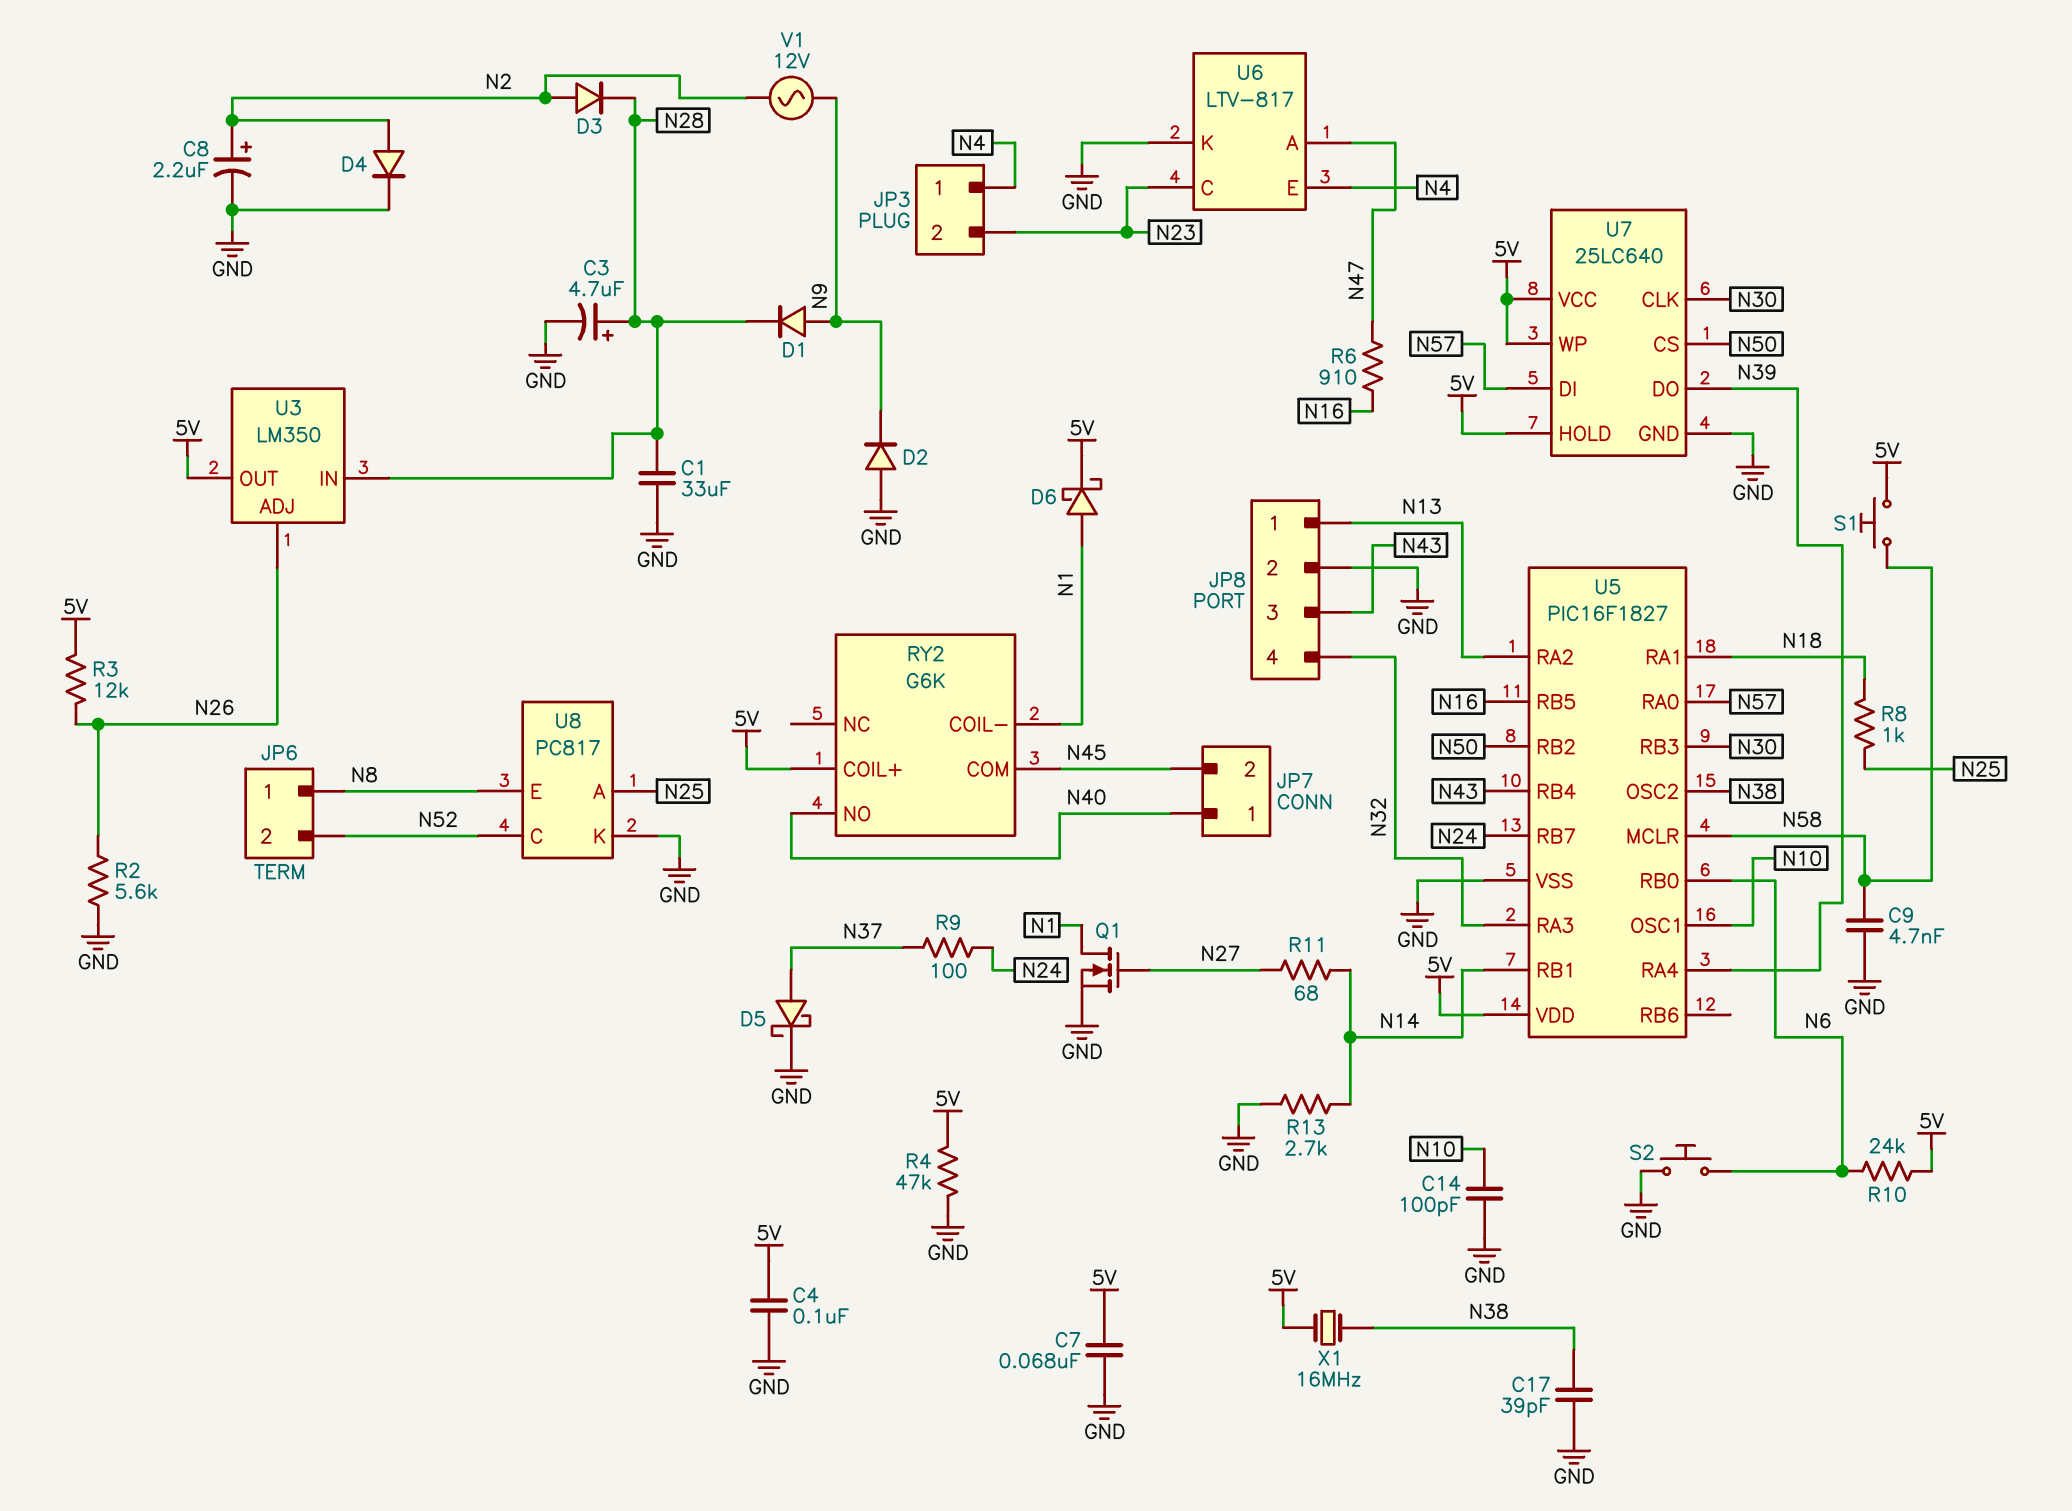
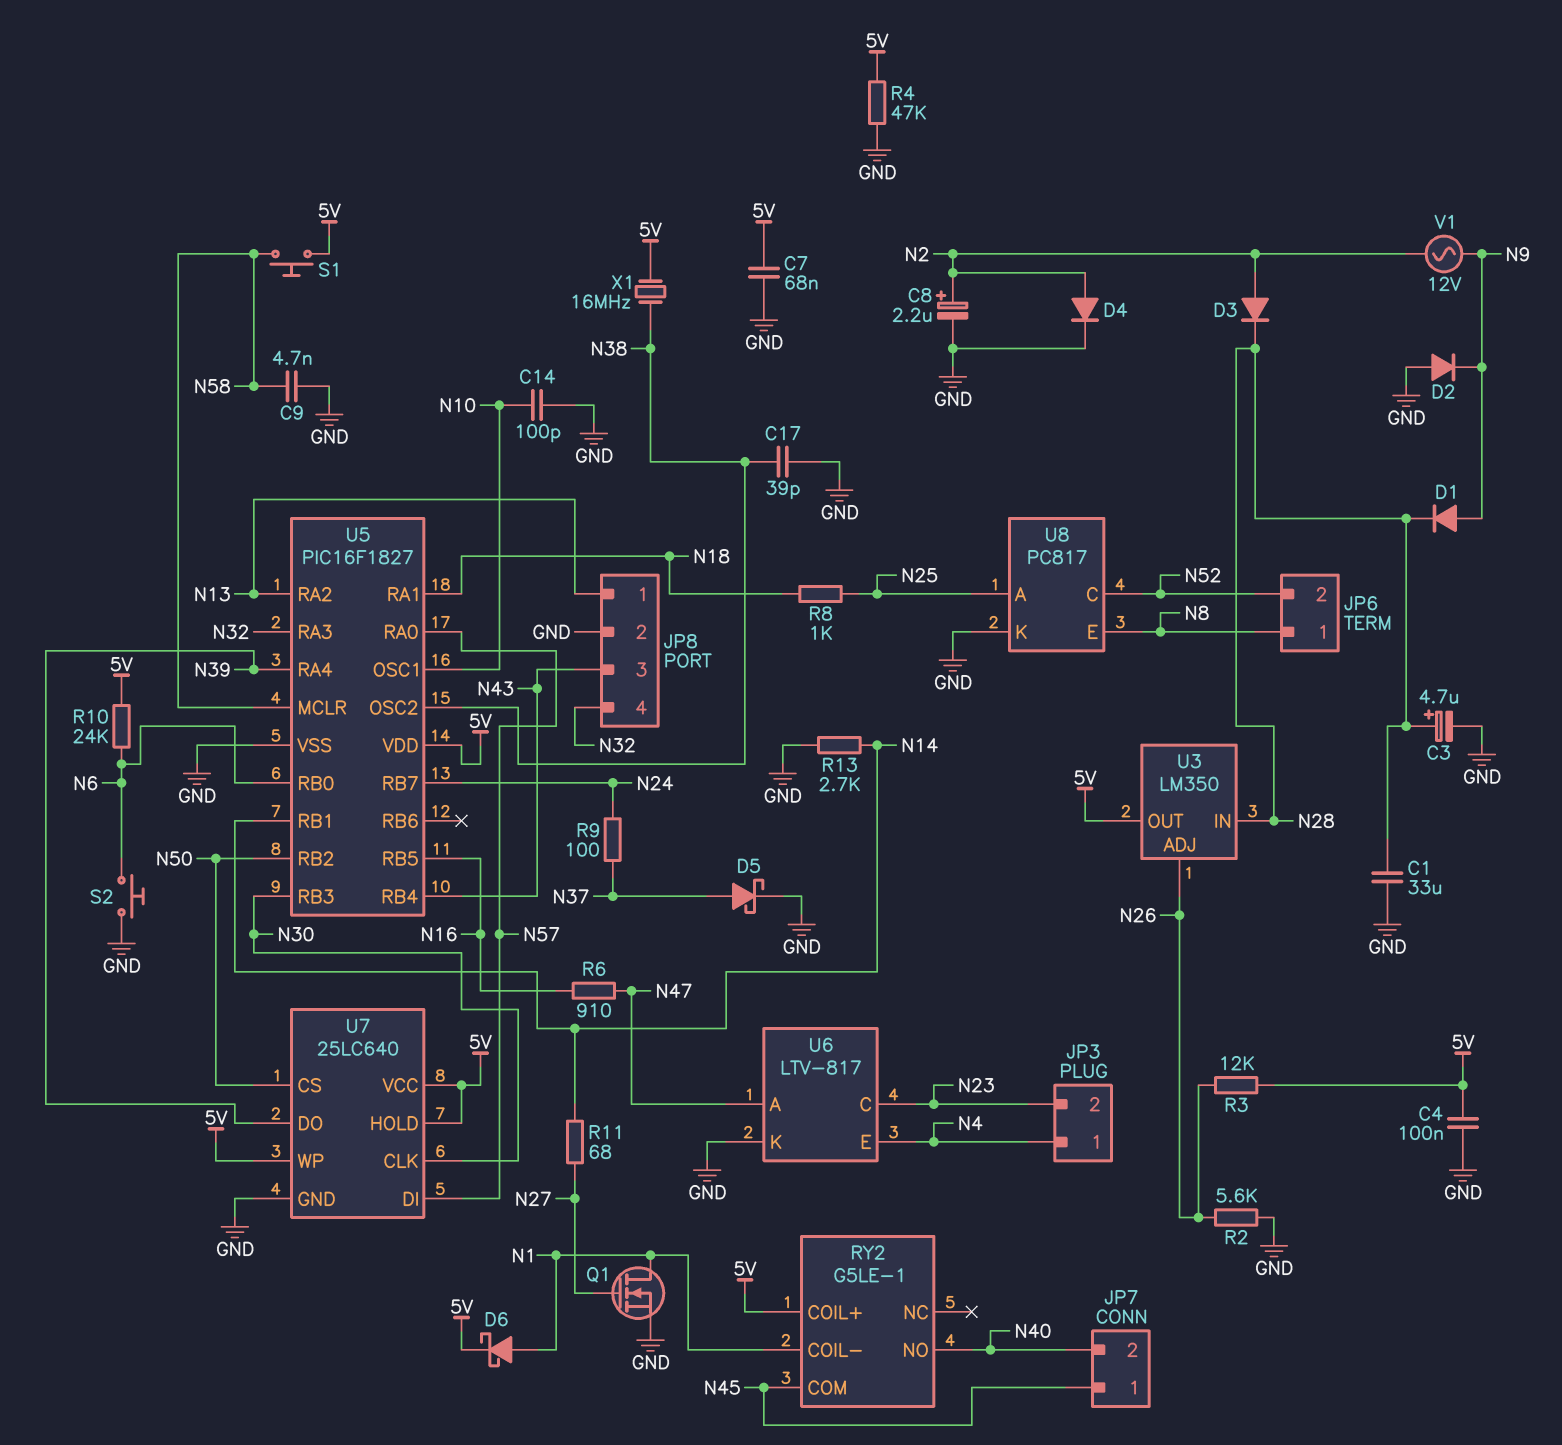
JP7 pin 1: N40 -> N45
JP7 pin 2: N45 -> N40
RY2: G6K -> G5LE-1

